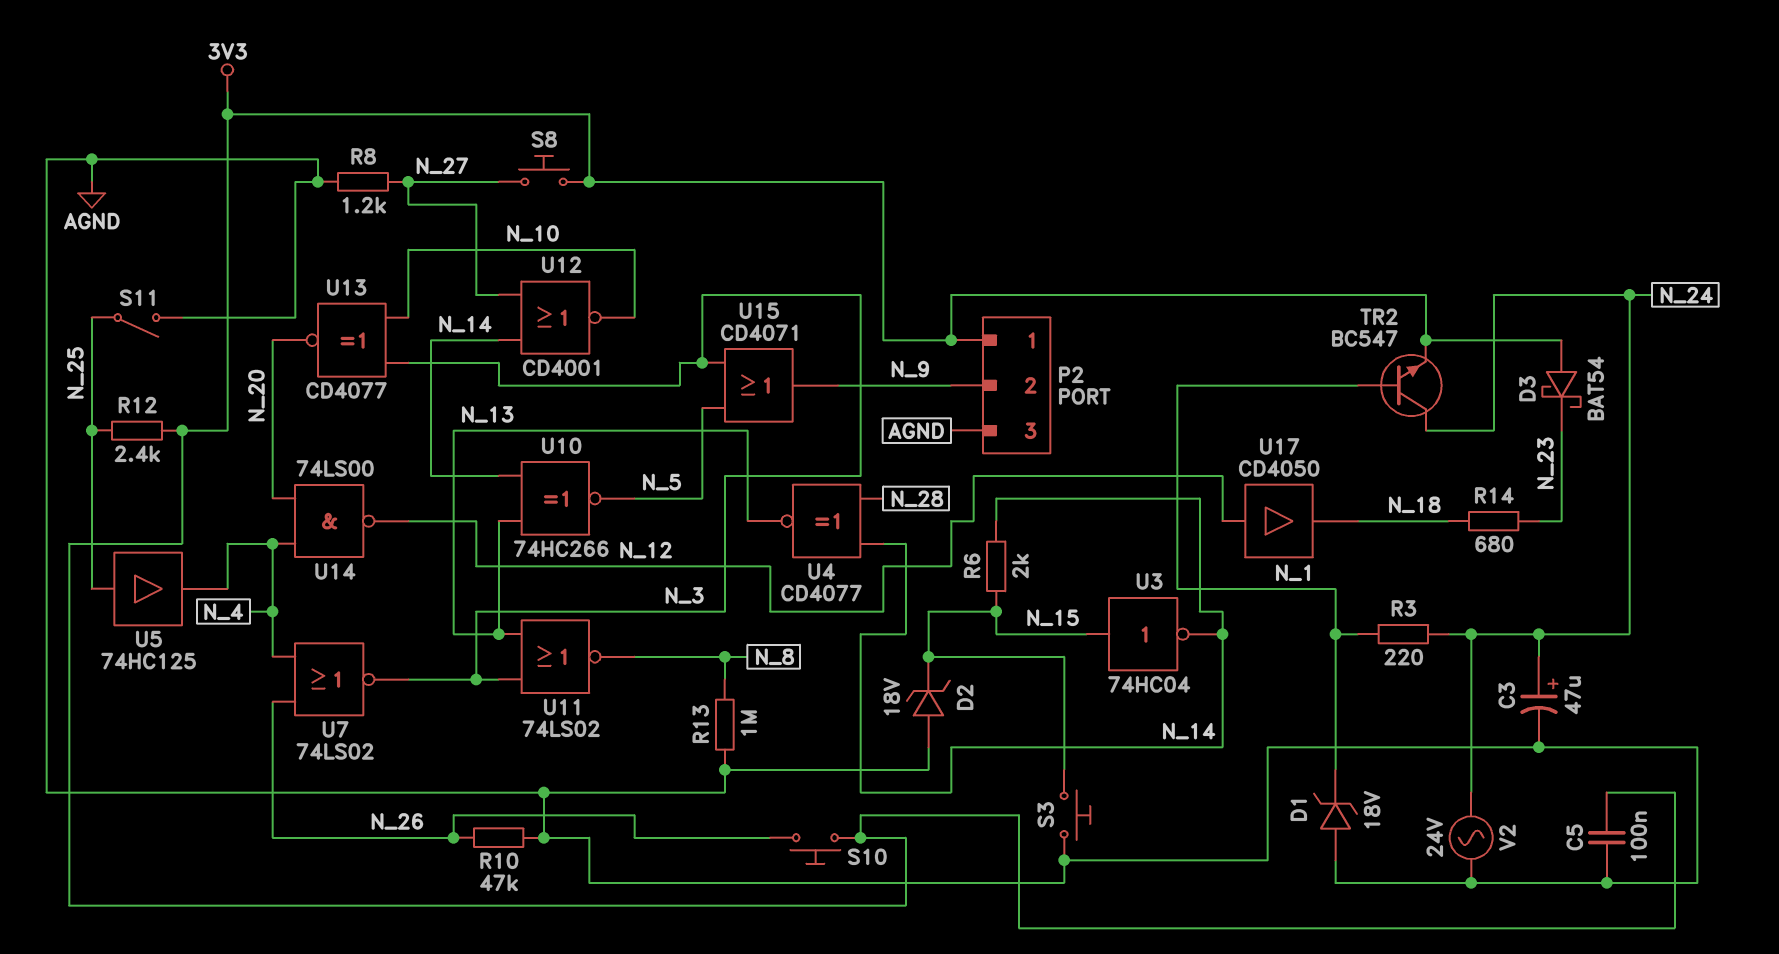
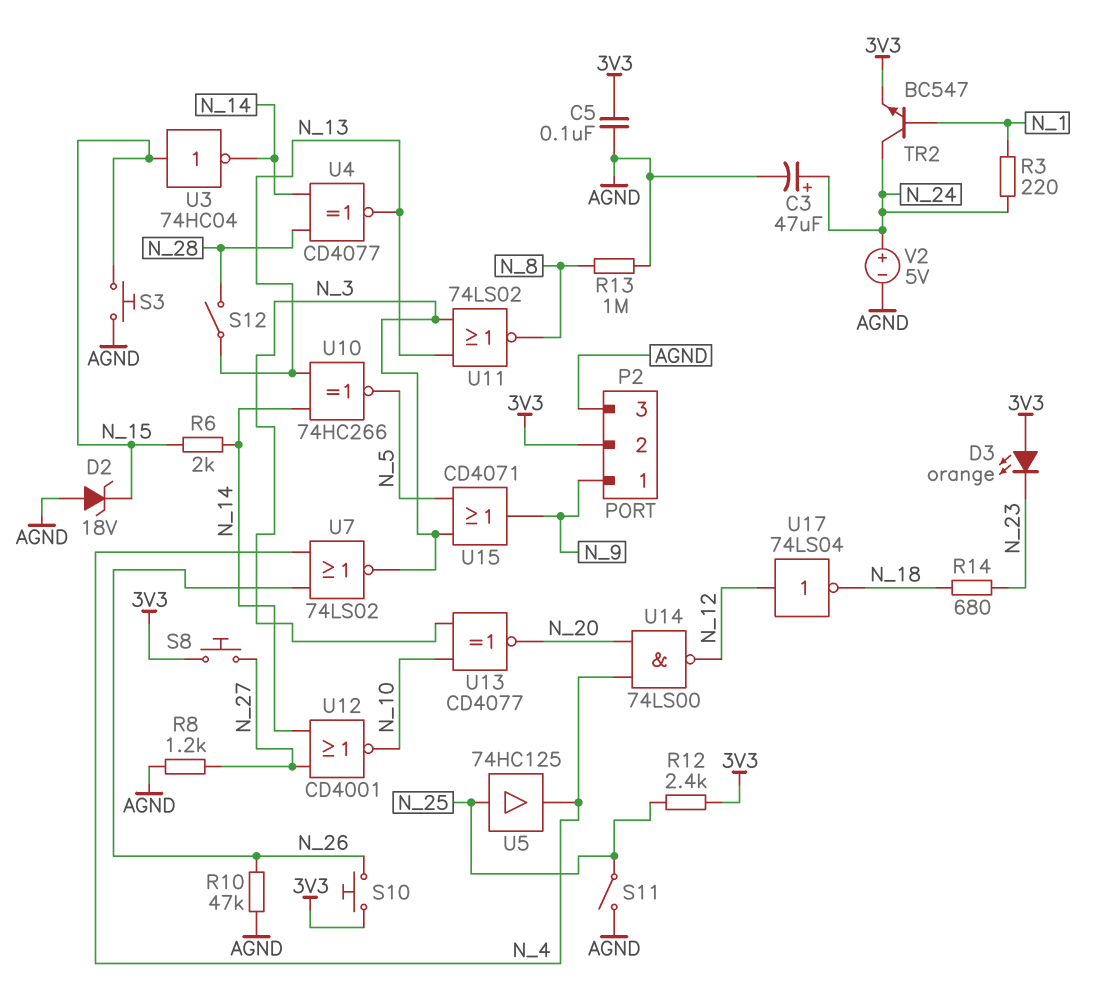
D1: zener 18V (A AGND, K N_1) -> none
D3: schottky BAT54 (A 3V3, K N_23) -> LED orange (A 3V3, K N_23)
P2 pin 1: 3V3 -> N_9
P2 pin 2: N_9 -> 3V3
S12: none -> switch (N_13, N_28)
U17: buffer CD4050 (in N_12, out N_18) -> NOT 74LS04 (in N_12, out N_18)
V2: AC 24V (AGND, N_24) -> 5V (plus N_24, minus AGND)

